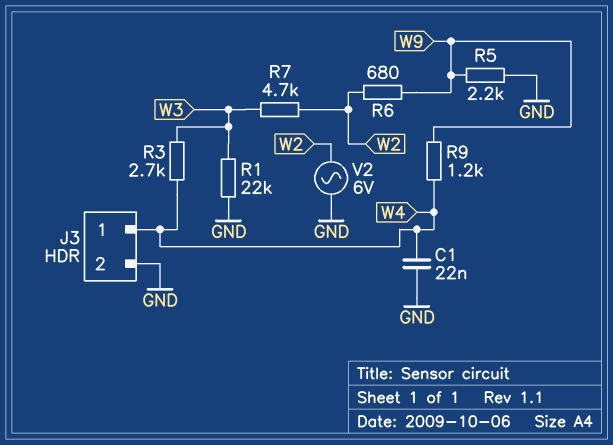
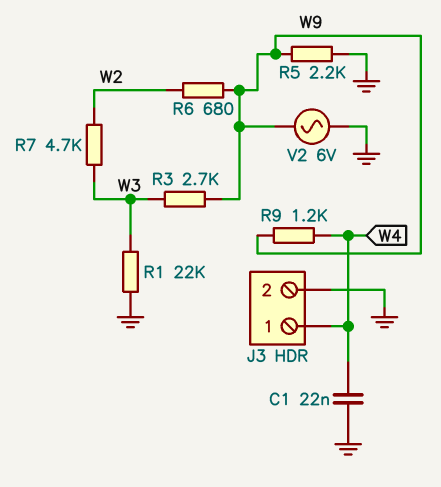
R3: 2.7k (W3, W4) -> 2.7k (W3, W9)
V2: AC 6V (GND, W2) -> AC 6V (GND, W9)

